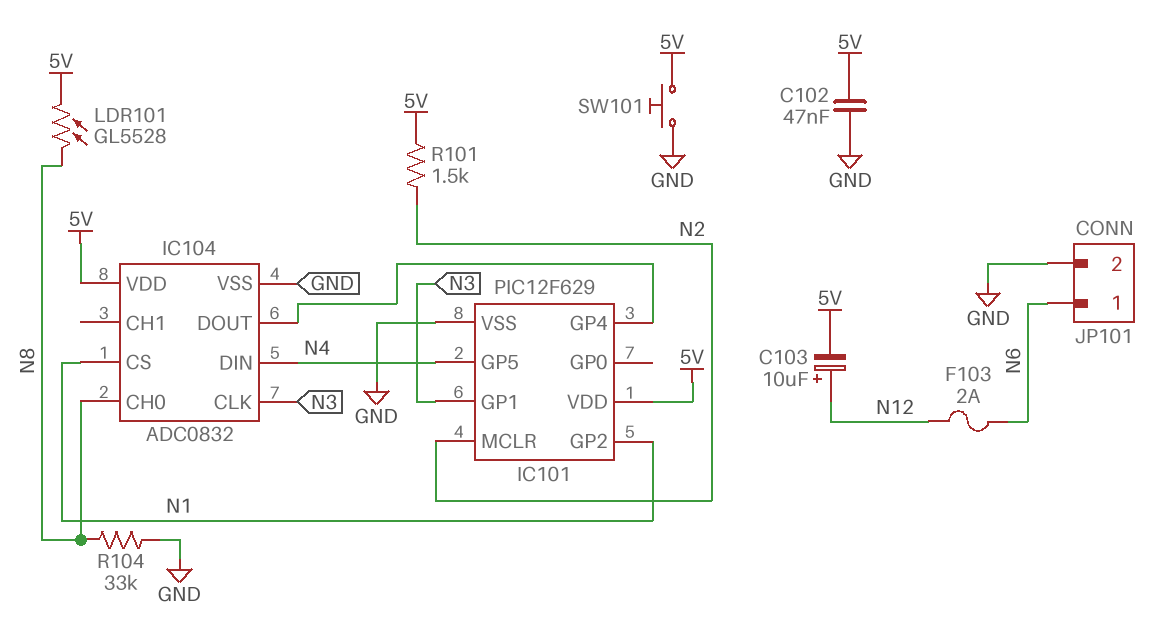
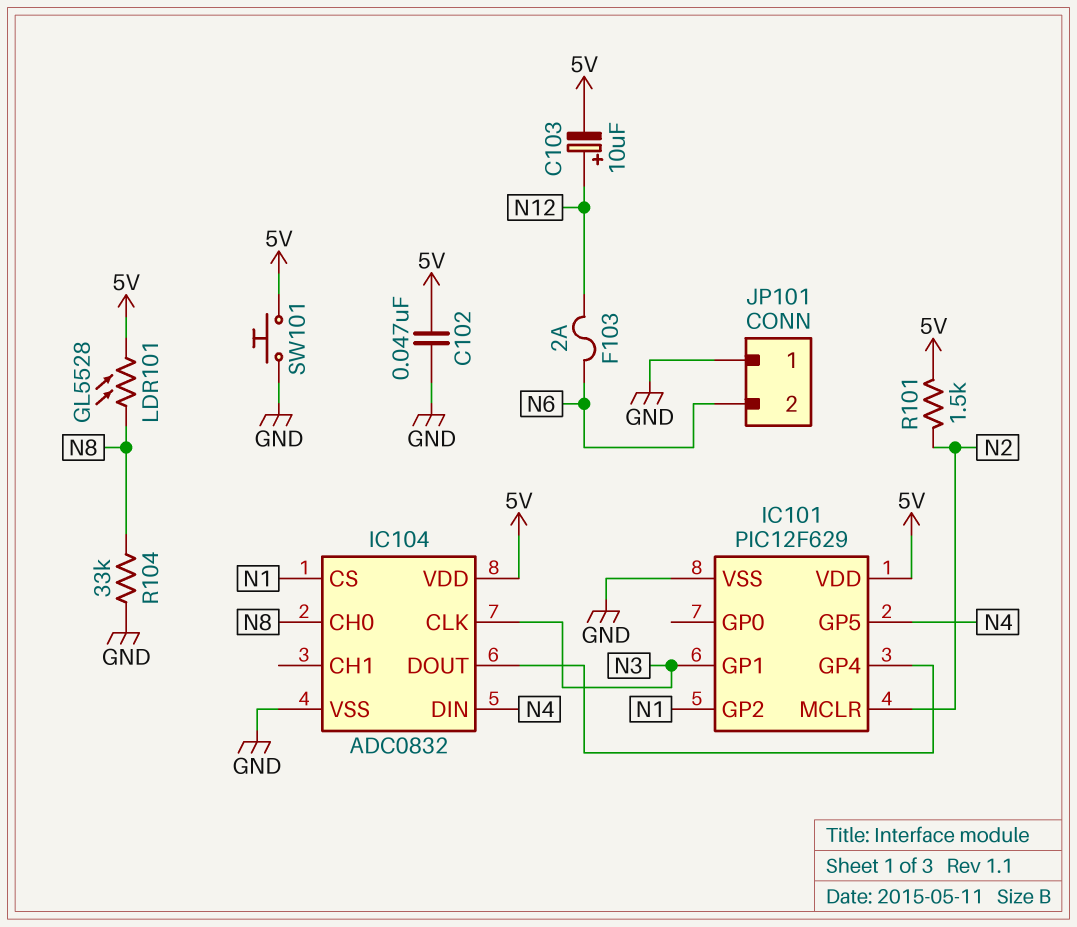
JP101 pin 1: N6 -> GND
JP101 pin 2: GND -> N6

